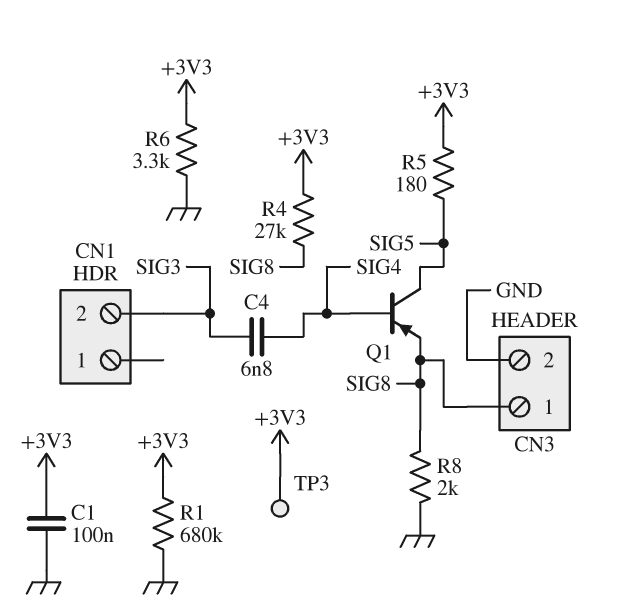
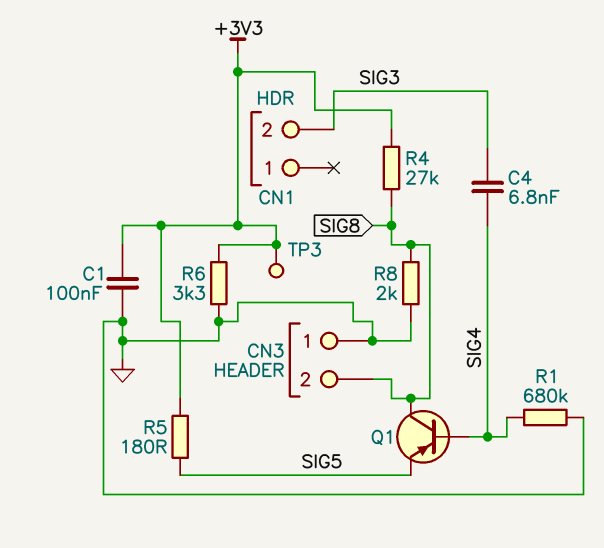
CN3 pin 1: SIG8 -> GND
CN3 pin 2: GND -> SIG8
Q1: PNP (B SIG4, C SIG5, E SIG8) -> PNP (B SIG4, C SIG8, E SIG5)
R1: 680k (+3V3, GND) -> 680k (GND, SIG4)

